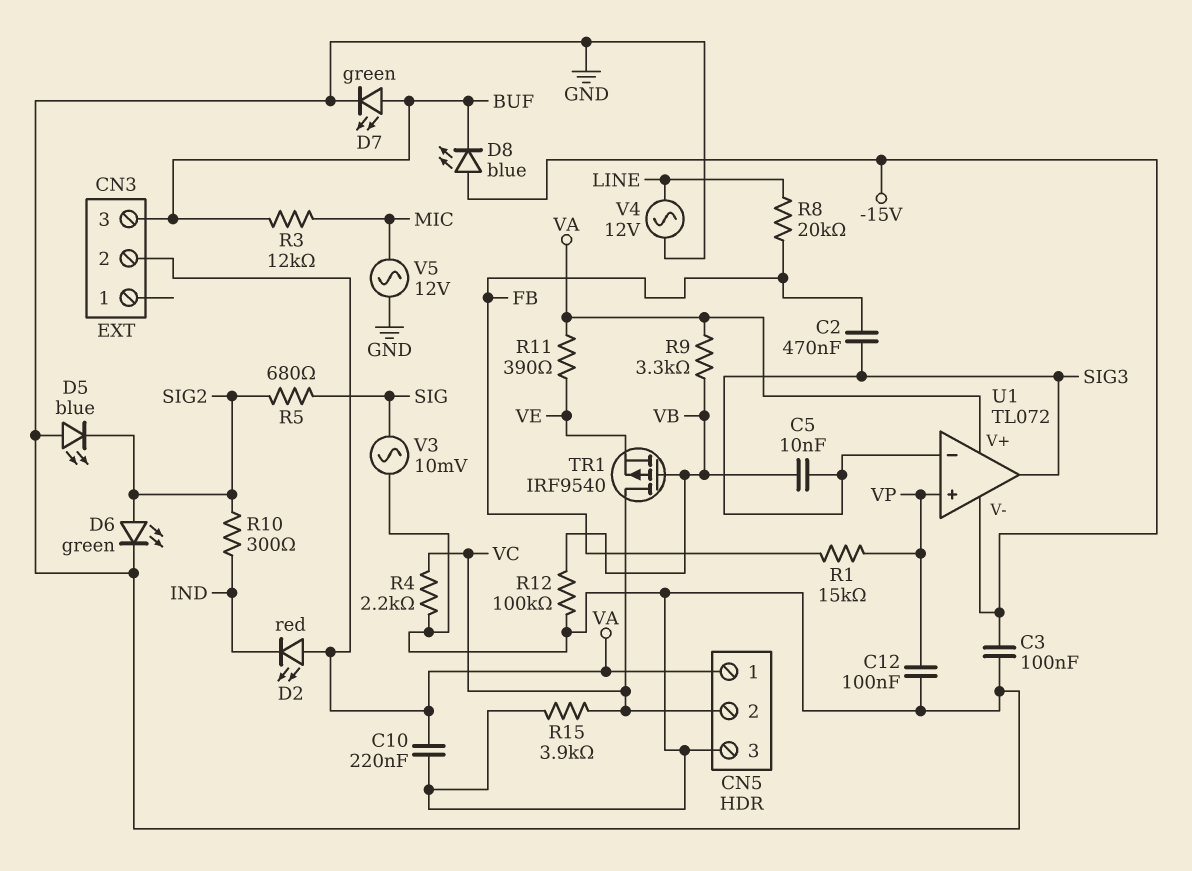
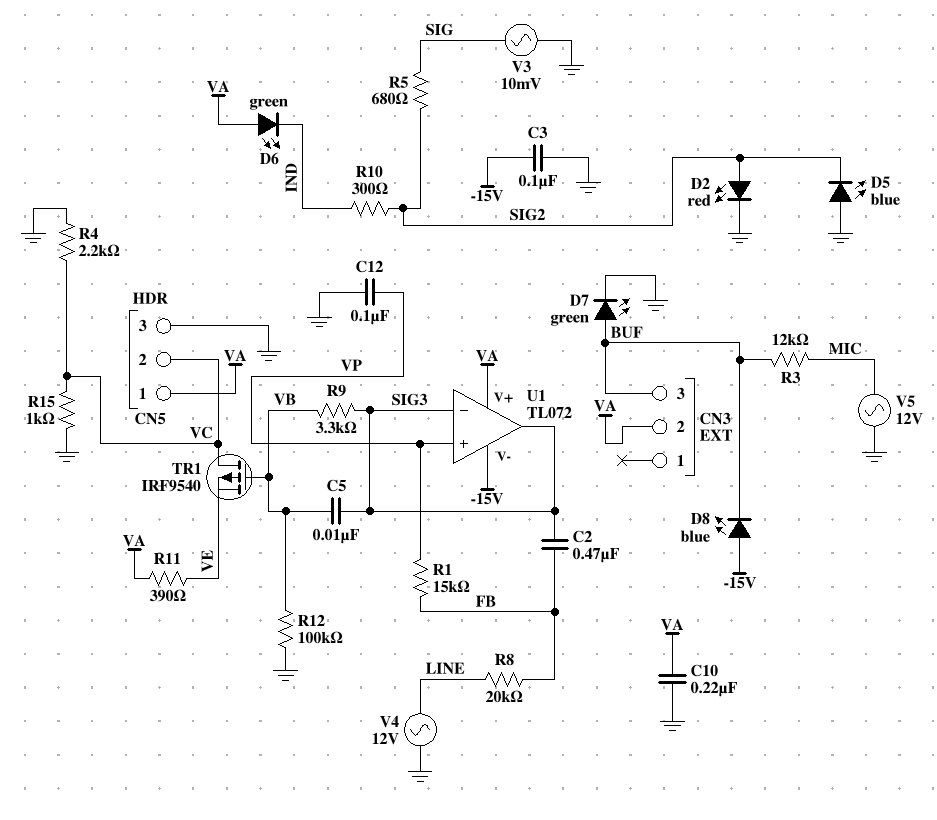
D2: LED red (A VA, K IND) -> LED red (A SIG2, K GND)
D6: LED green (A SIG2, K GND) -> LED green (A VA, K IND)
R9: 3.3k (VA, VB) -> 3.3k (SIG3, VB)
R15: 3.9k (GND, VC) -> 1k (GND, VC)

